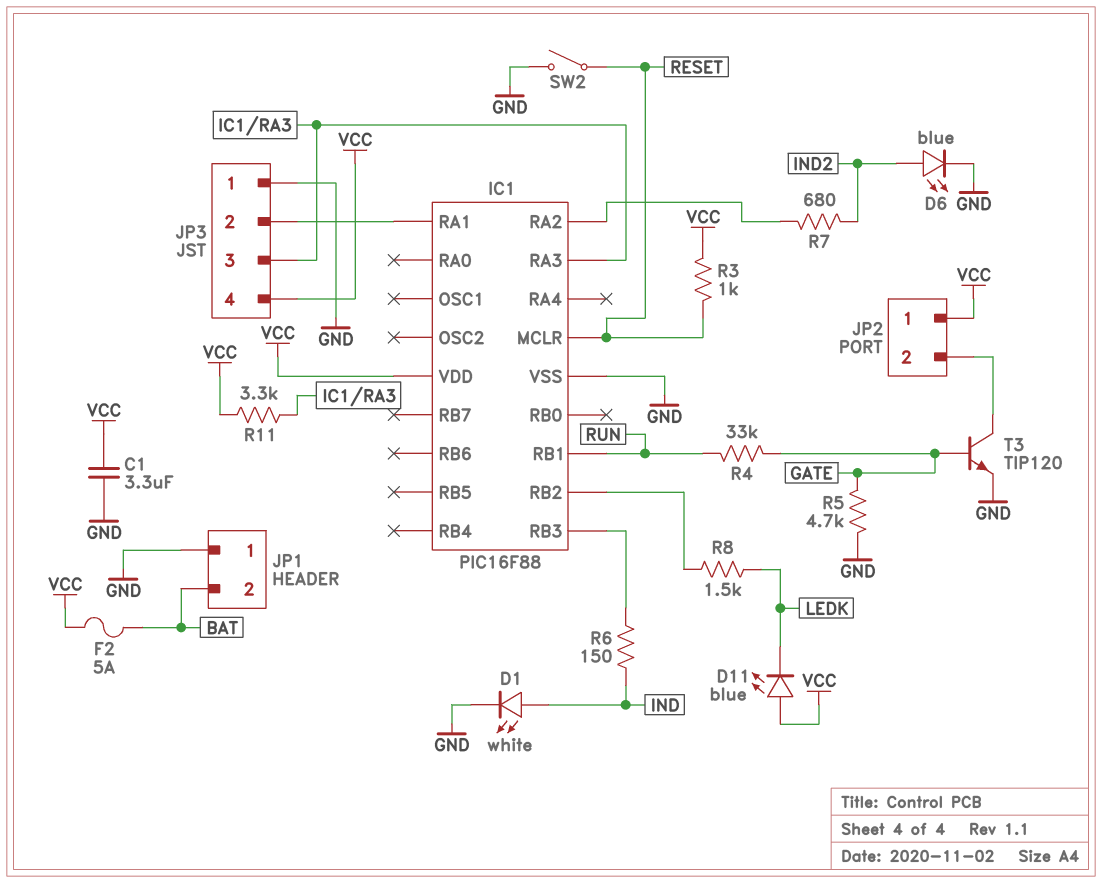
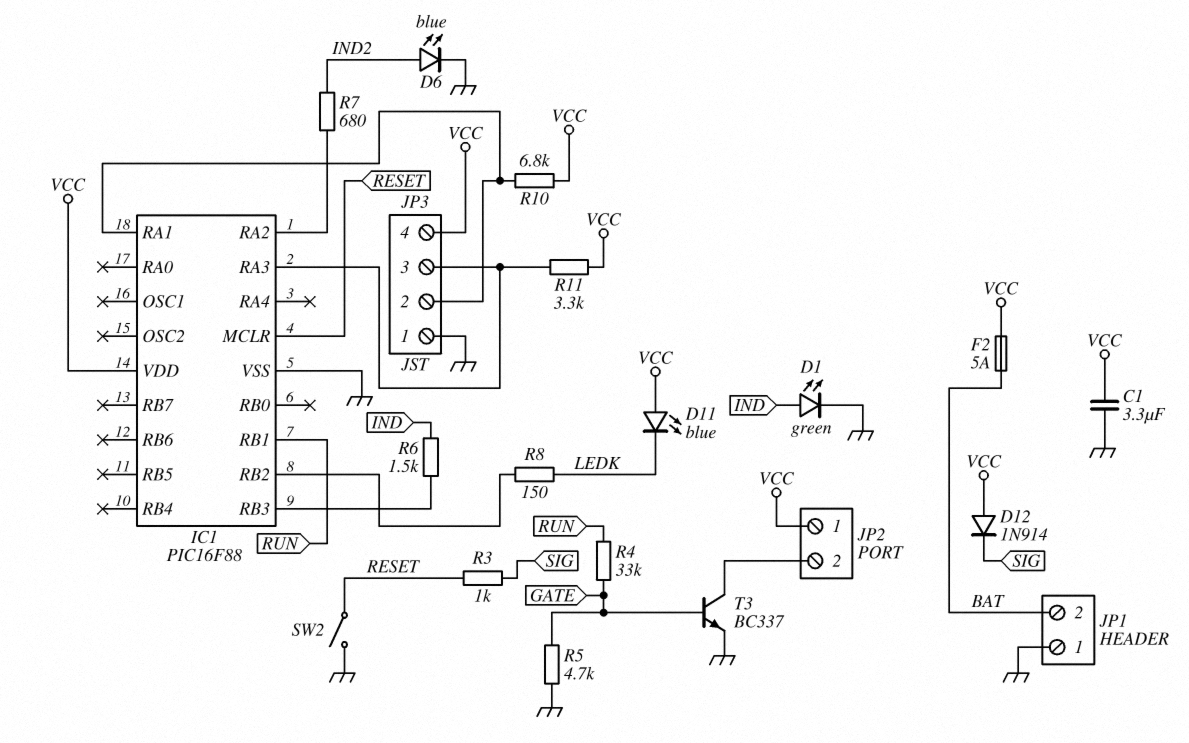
D1: LED white (A IND, K GND) -> LED green (A IND, K GND)
D12: none -> diode 1N914 (A VCC, K SIG)
R3: 1k (RESET, VCC) -> 1k (RESET, SIG)
R6: 150 (IC1/RB3, IND) -> 1.5k (IC1/RB3, IND)
R8: 1.5k (IC1/RB2, LEDK) -> 150 (IC1/RB2, LEDK)
R10: none -> 6.8k (IC1/RA1, VCC)
T3: NPN TIP120 (B GATE, C JP2/2, E GND) -> NPN BC337 (B GATE, C JP2/2, E GND)

